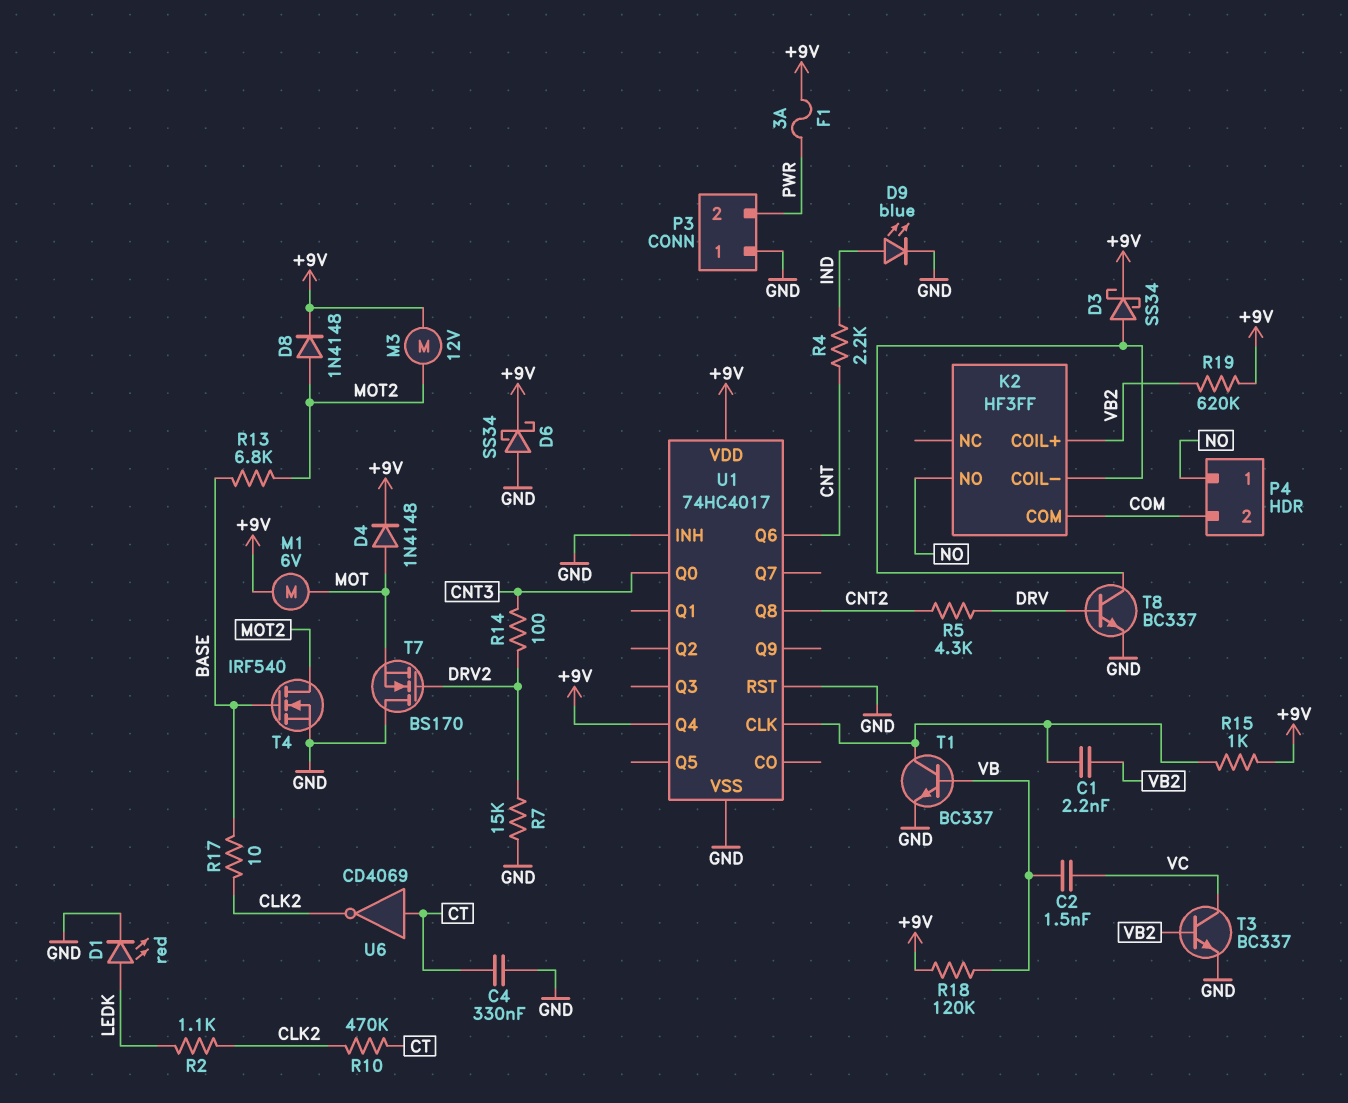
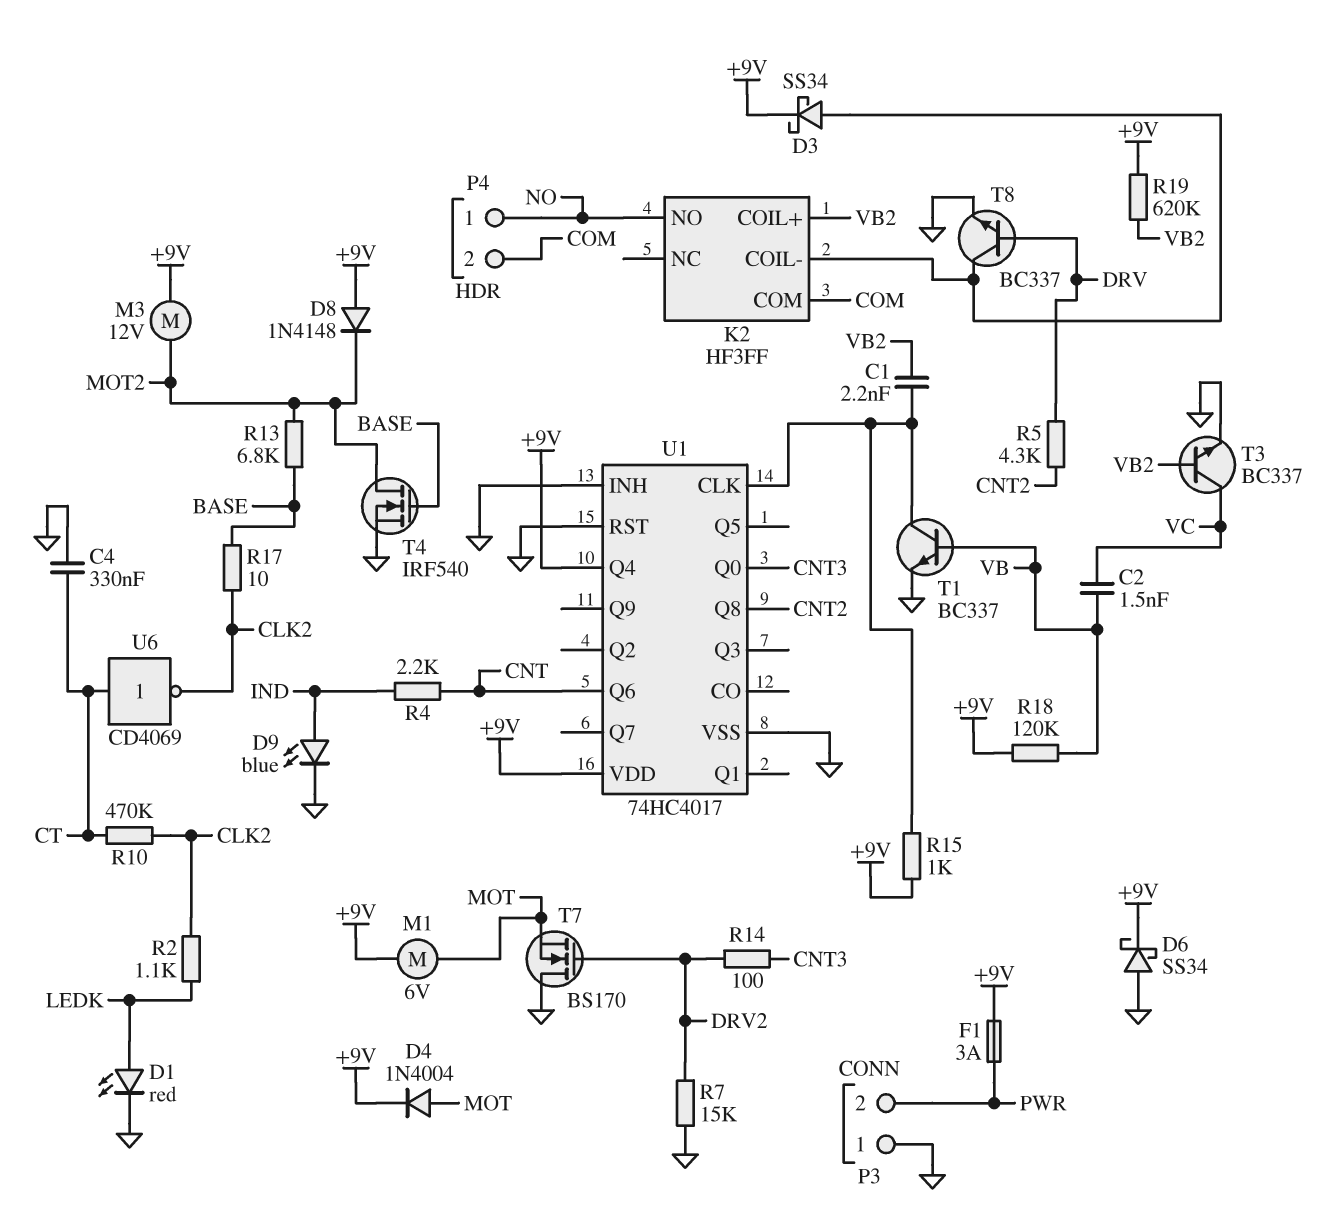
D4: diode 1N4148 (A MOT, K +9V) -> diode 1N4004 (A MOT, K +9V)
D8: diode 1N4148 (A MOT2, K +9V) -> diode 1N4148 (A +9V, K MOT2)

